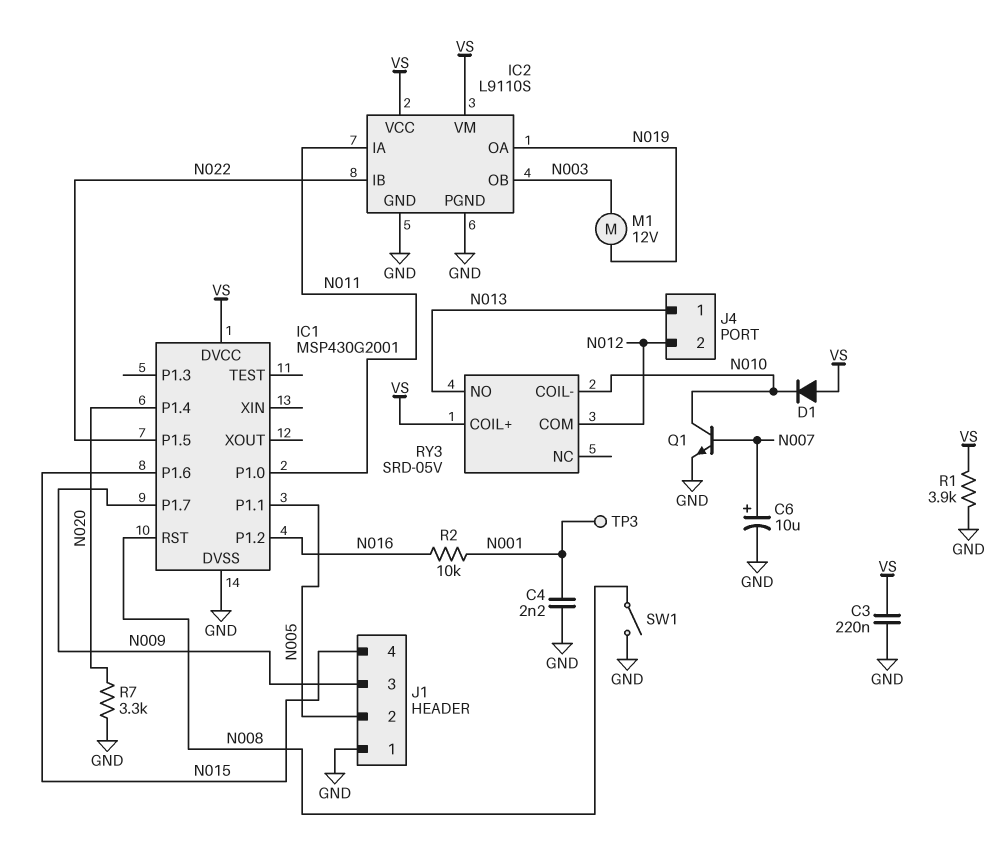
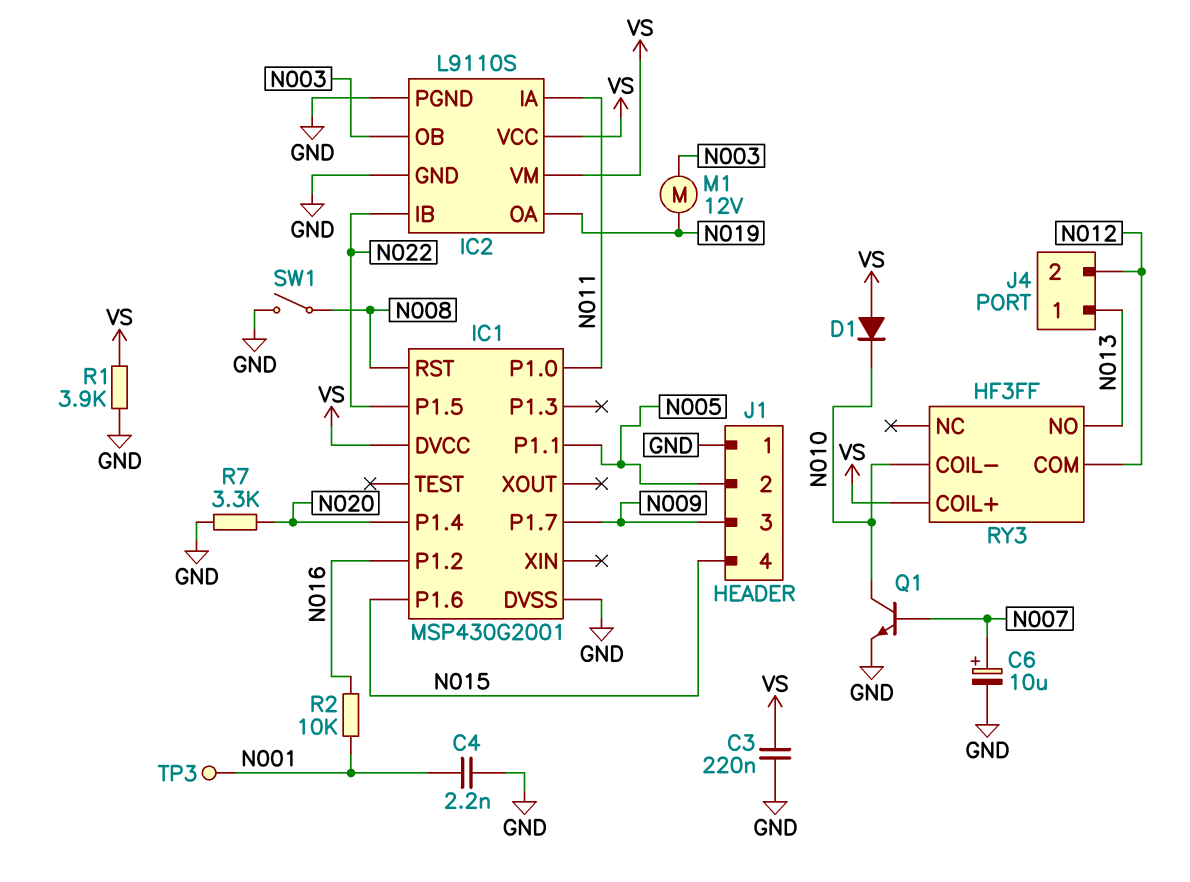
RY3: SRD-05V -> HF3FF

